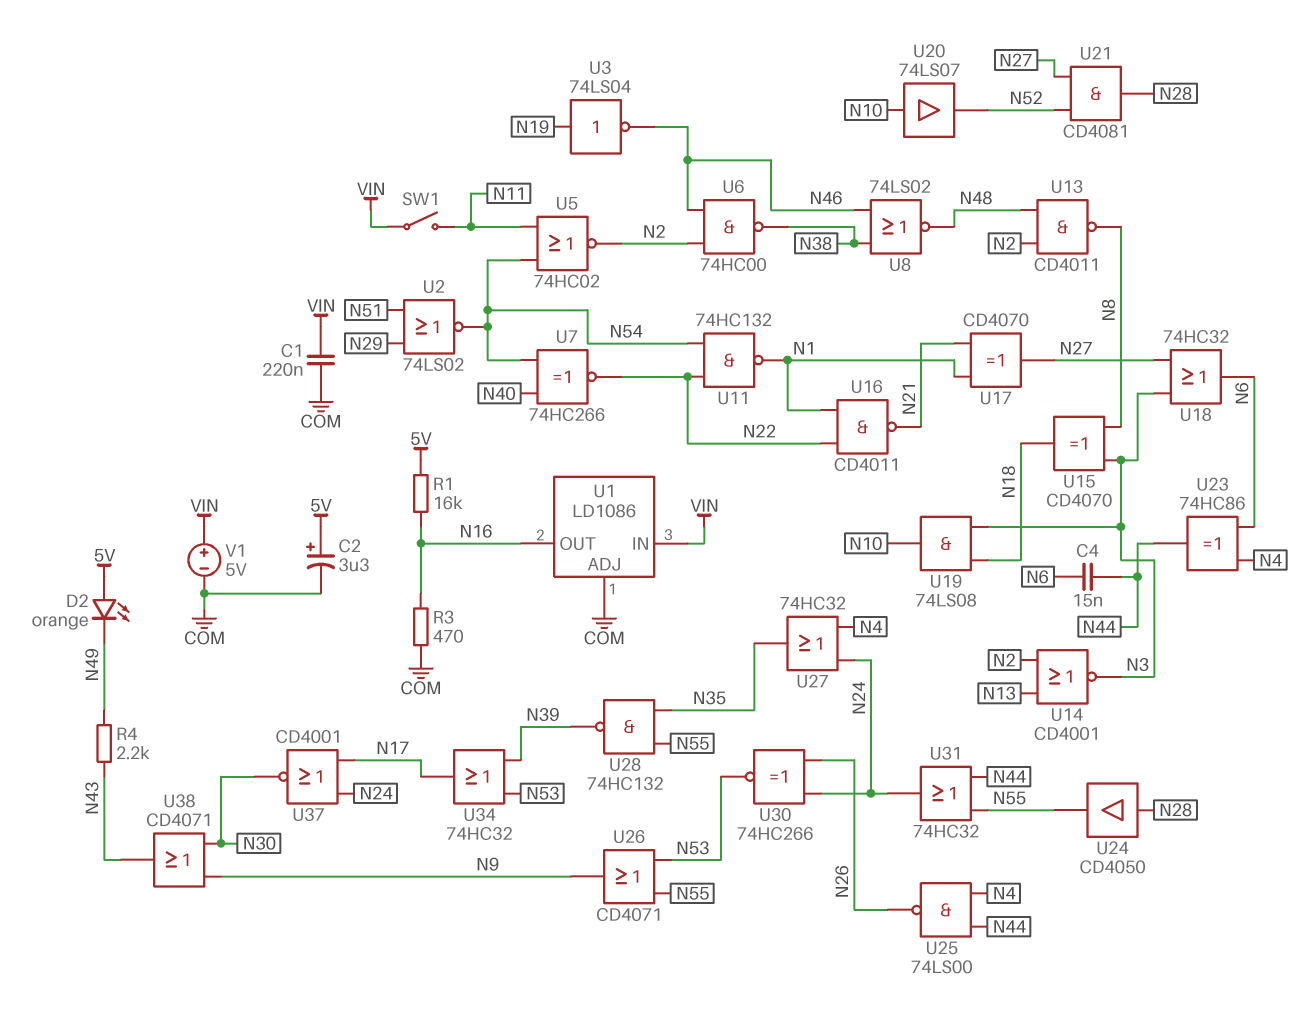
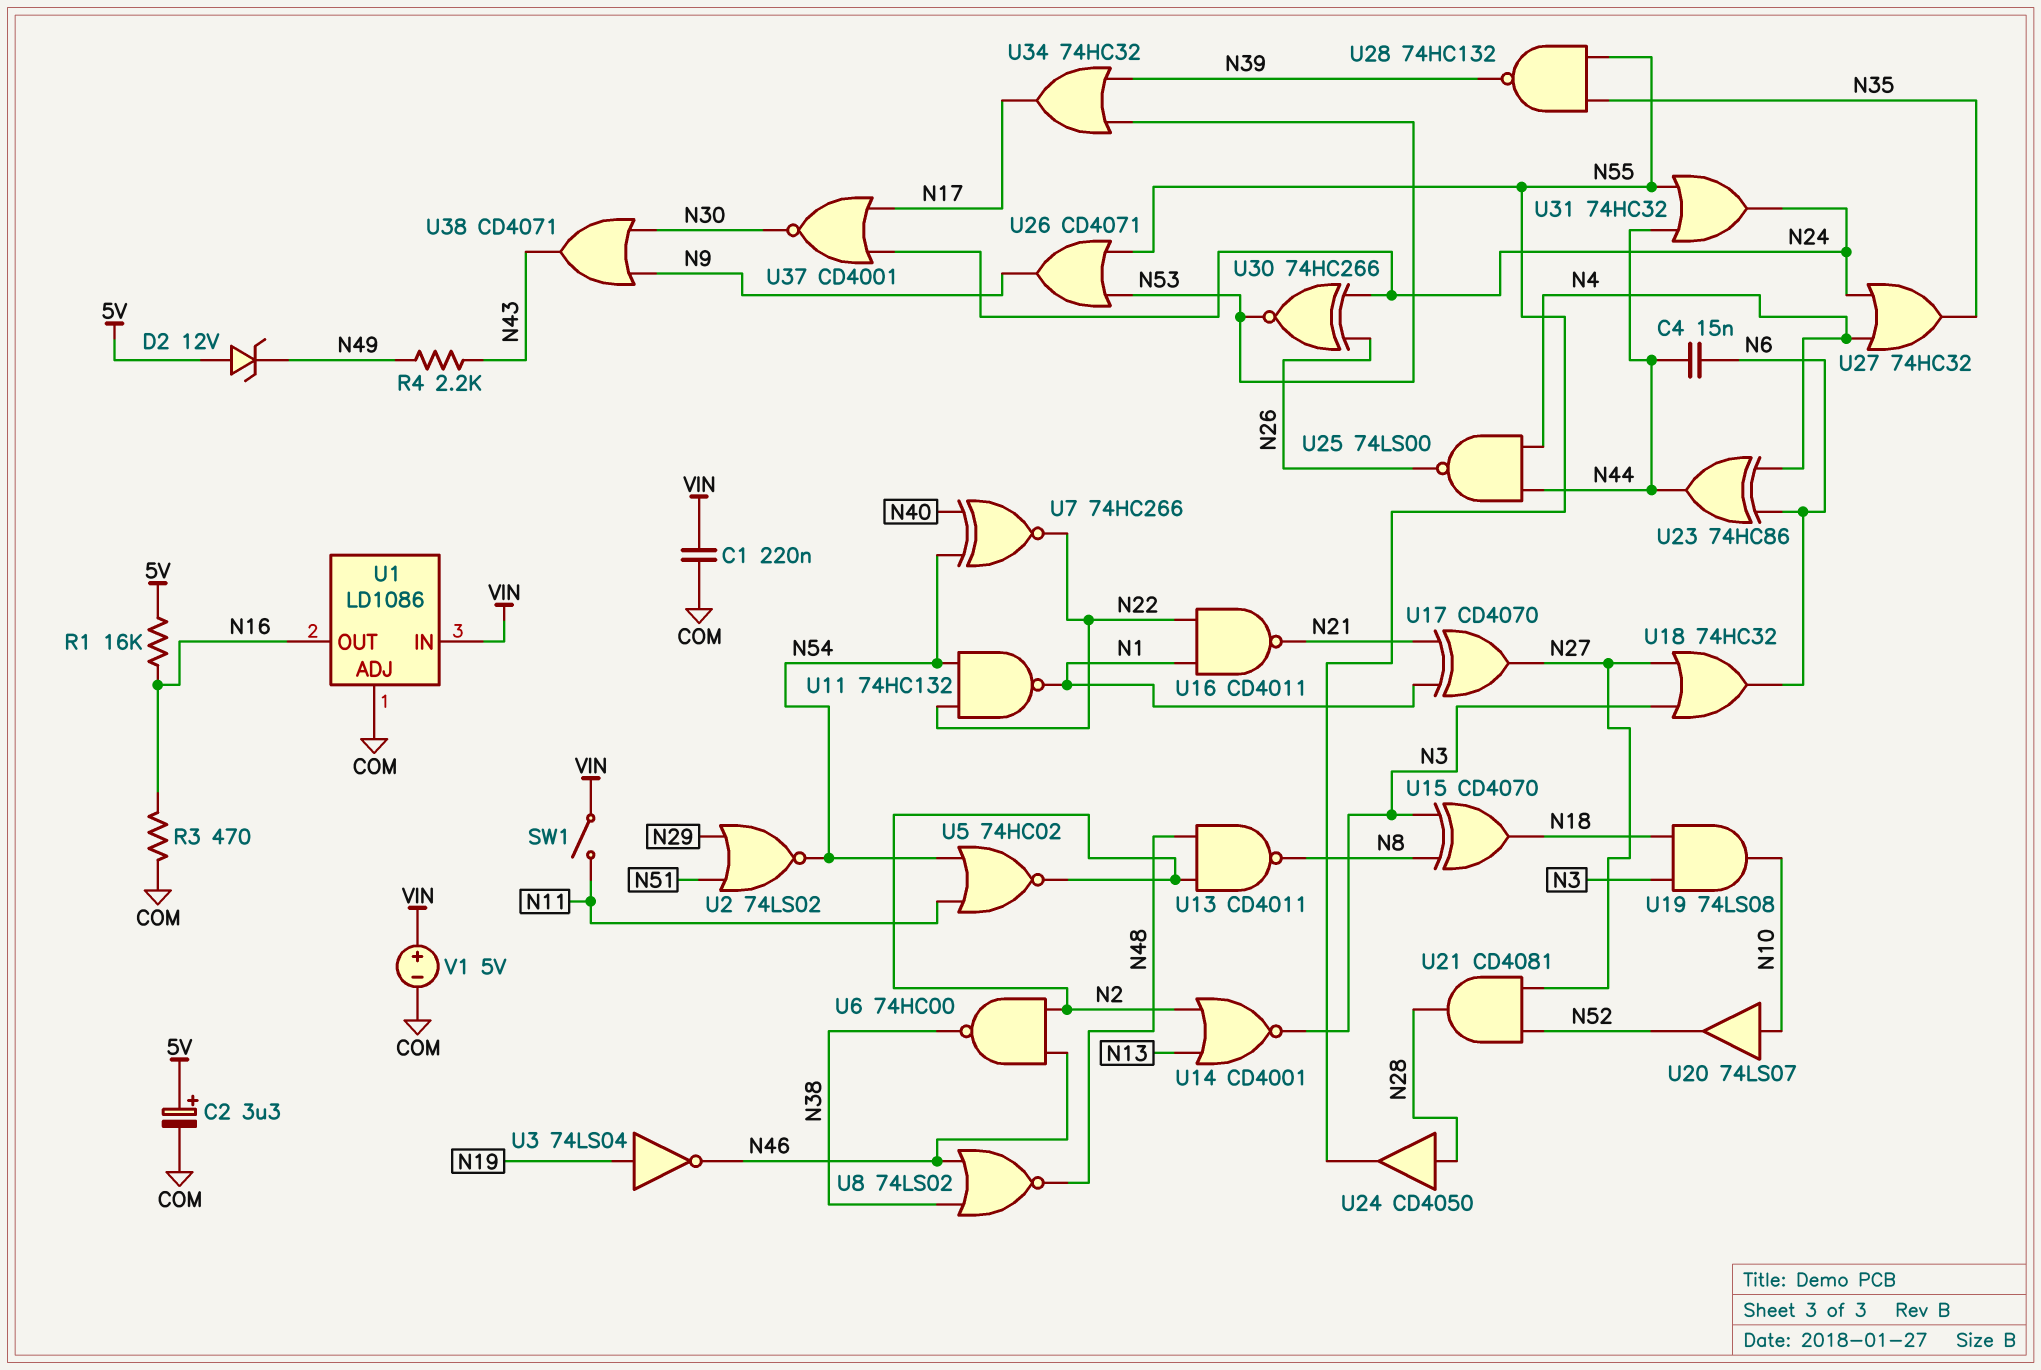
D2: LED orange (A 5V, K N49) -> zener 12V (A 5V, K N49)

